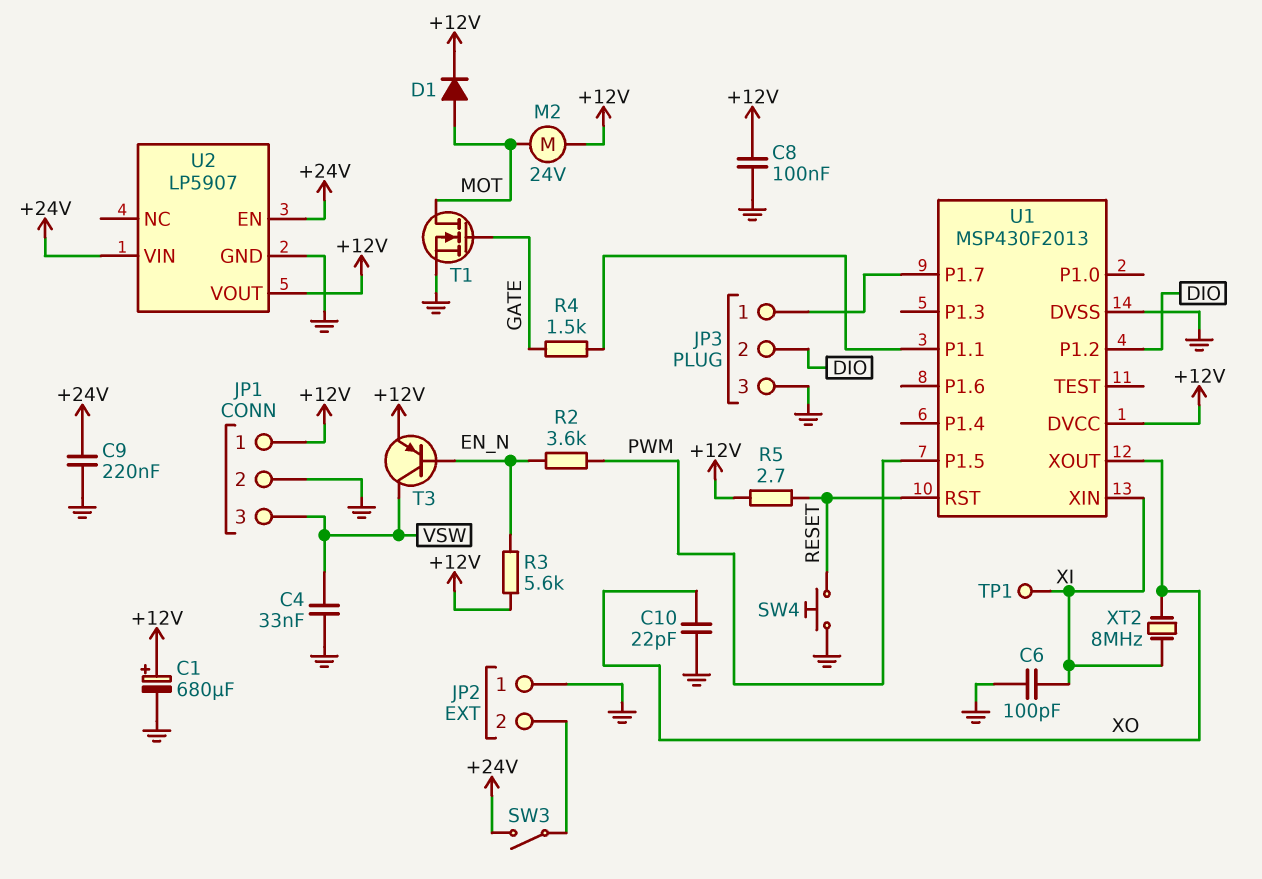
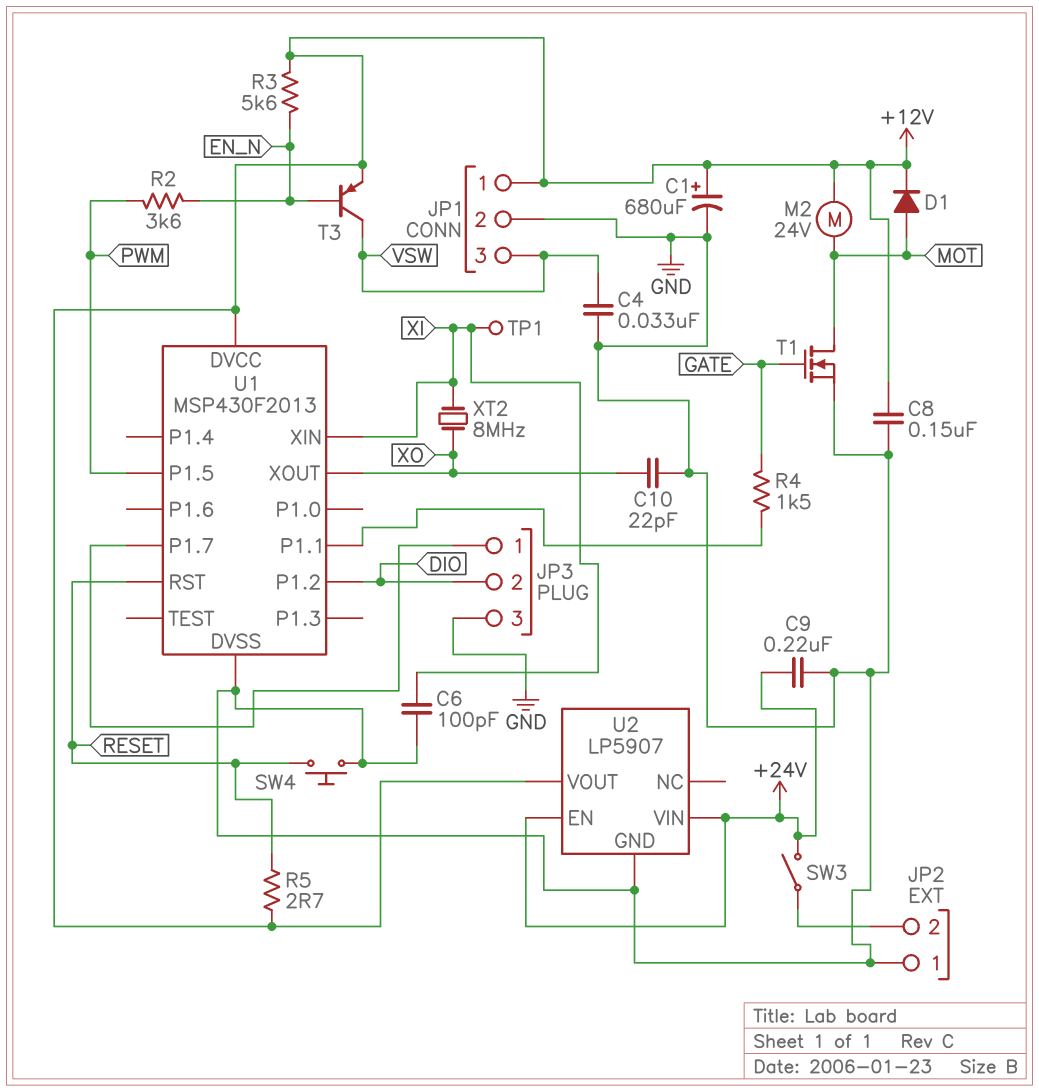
C8: 100nF (+12V, GND) -> 150nF (+12V, GND)

